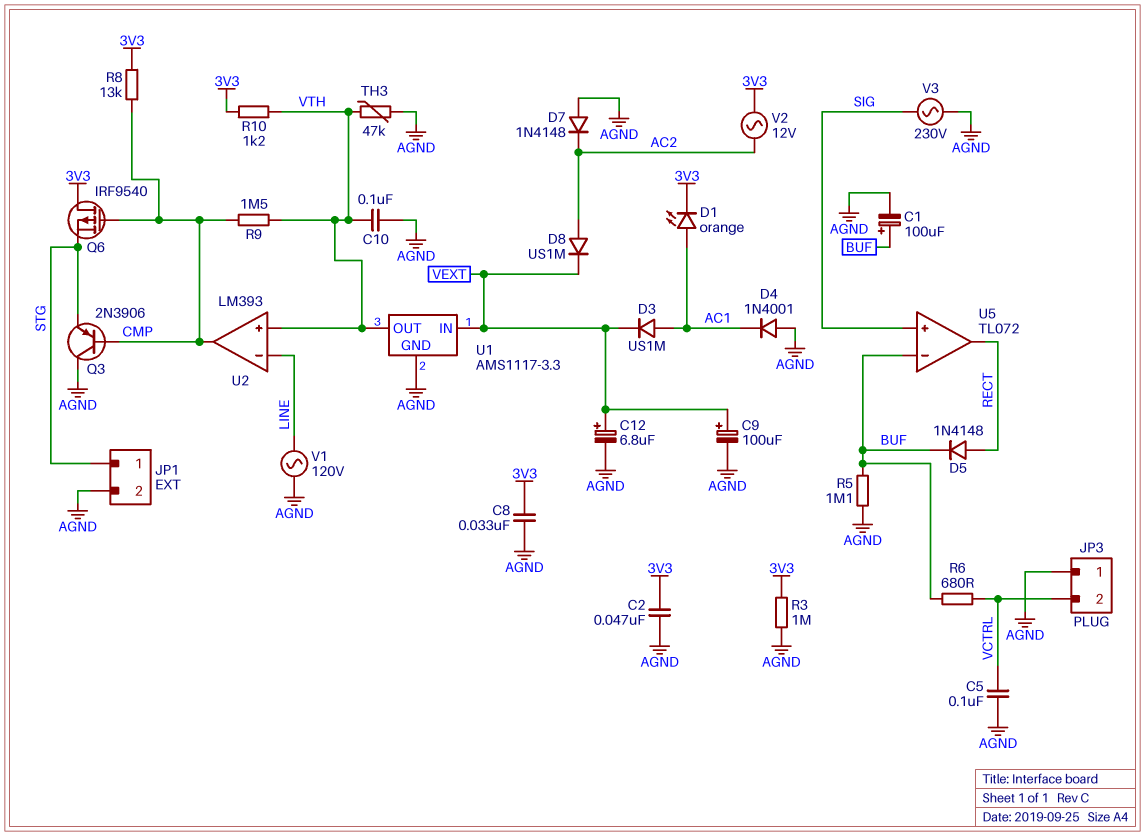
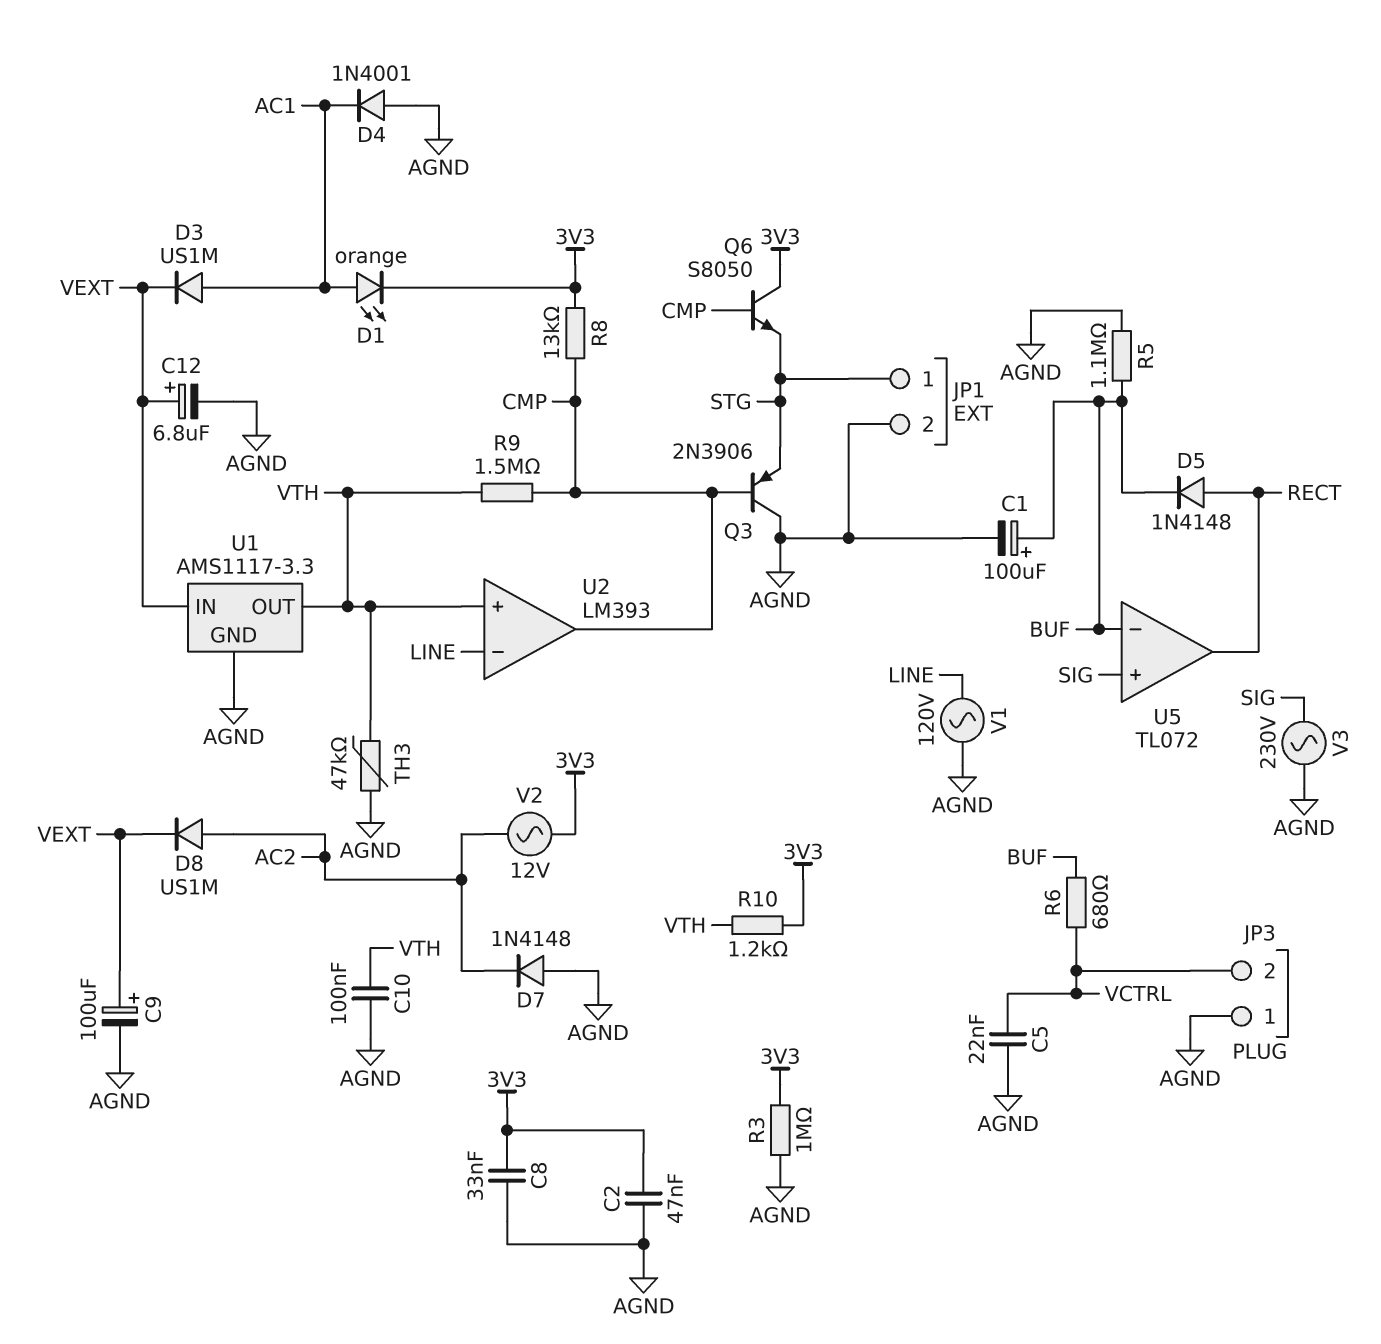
C5: 100nF (AGND, VCTRL) -> 22nF (AGND, VCTRL)
Q6: PMOS IRF9540 (G CMP, D 3V3, S STG) -> NPN S8050 (B CMP, C 3V3, E STG)

